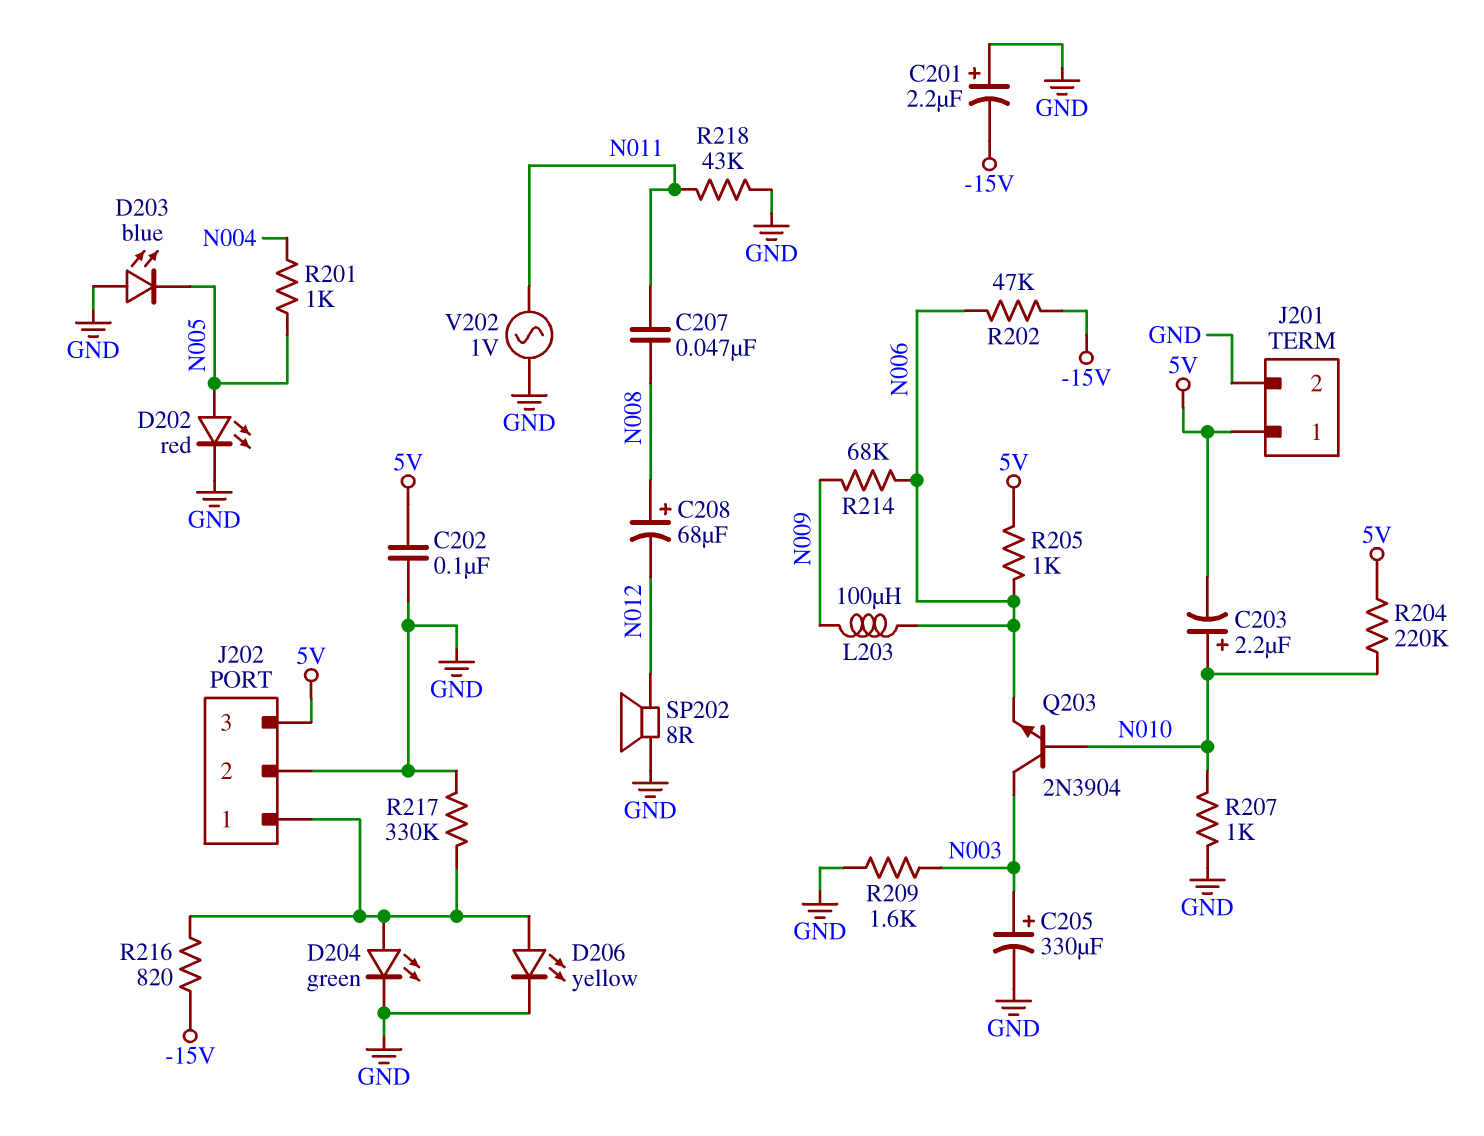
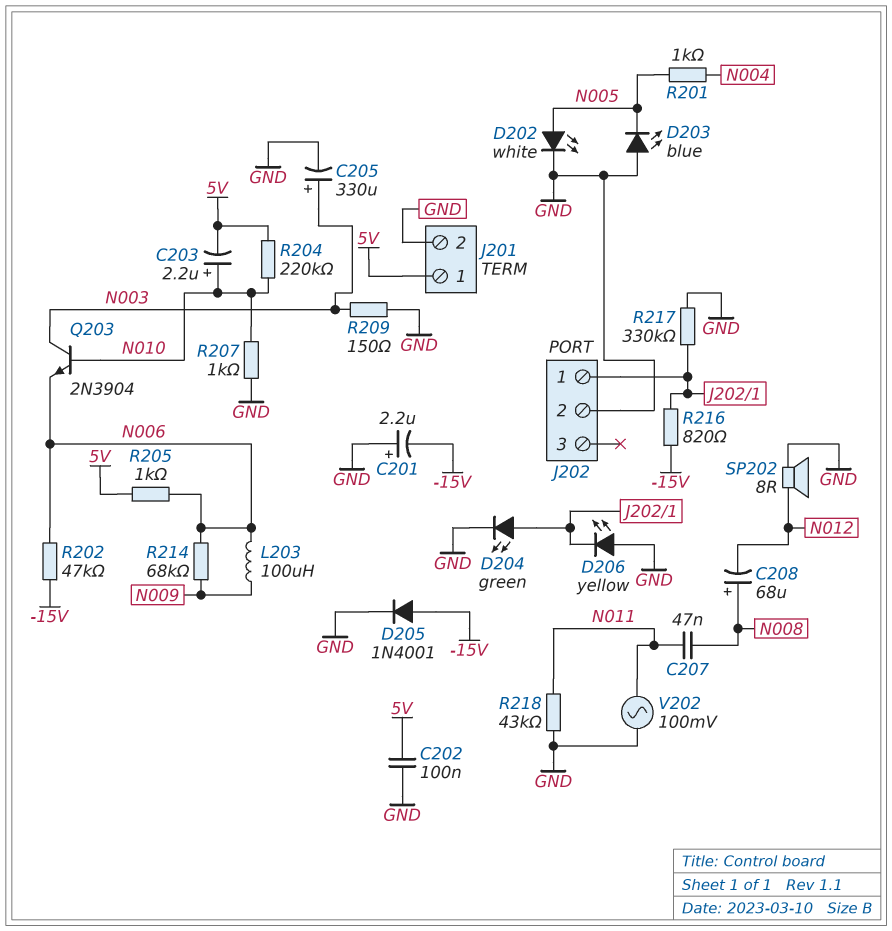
D202: LED red (A N005, K GND) -> LED white (A N005, K GND)
D205: none -> diode 1N4001 (A -15V, K GND)
D206: LED yellow (A J202/1, K GND) -> LED yellow (A GND, K J202/1)
J202 pin 3: 5V -> none
R209: 1.6k (GND, N003) -> 150 (GND, N003)
V202: AC 1V (GND, N011) -> AC 100mV (GND, N011)

